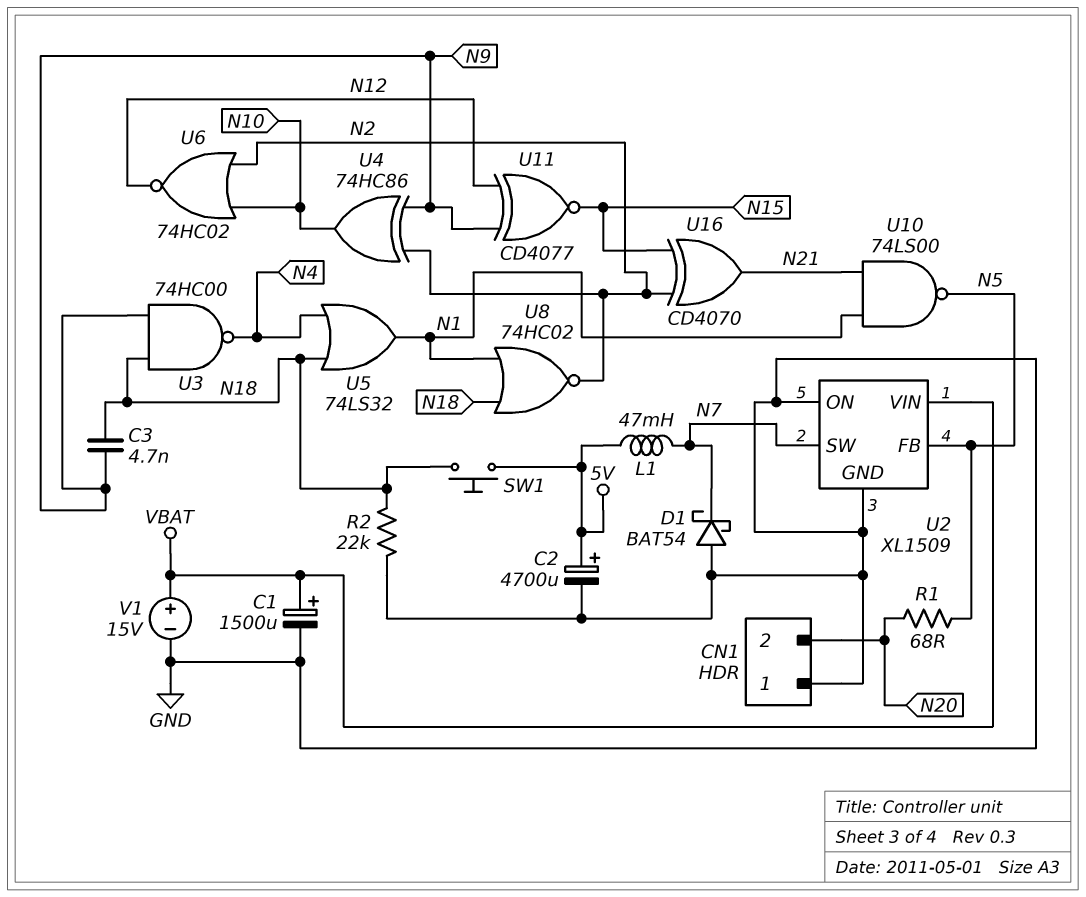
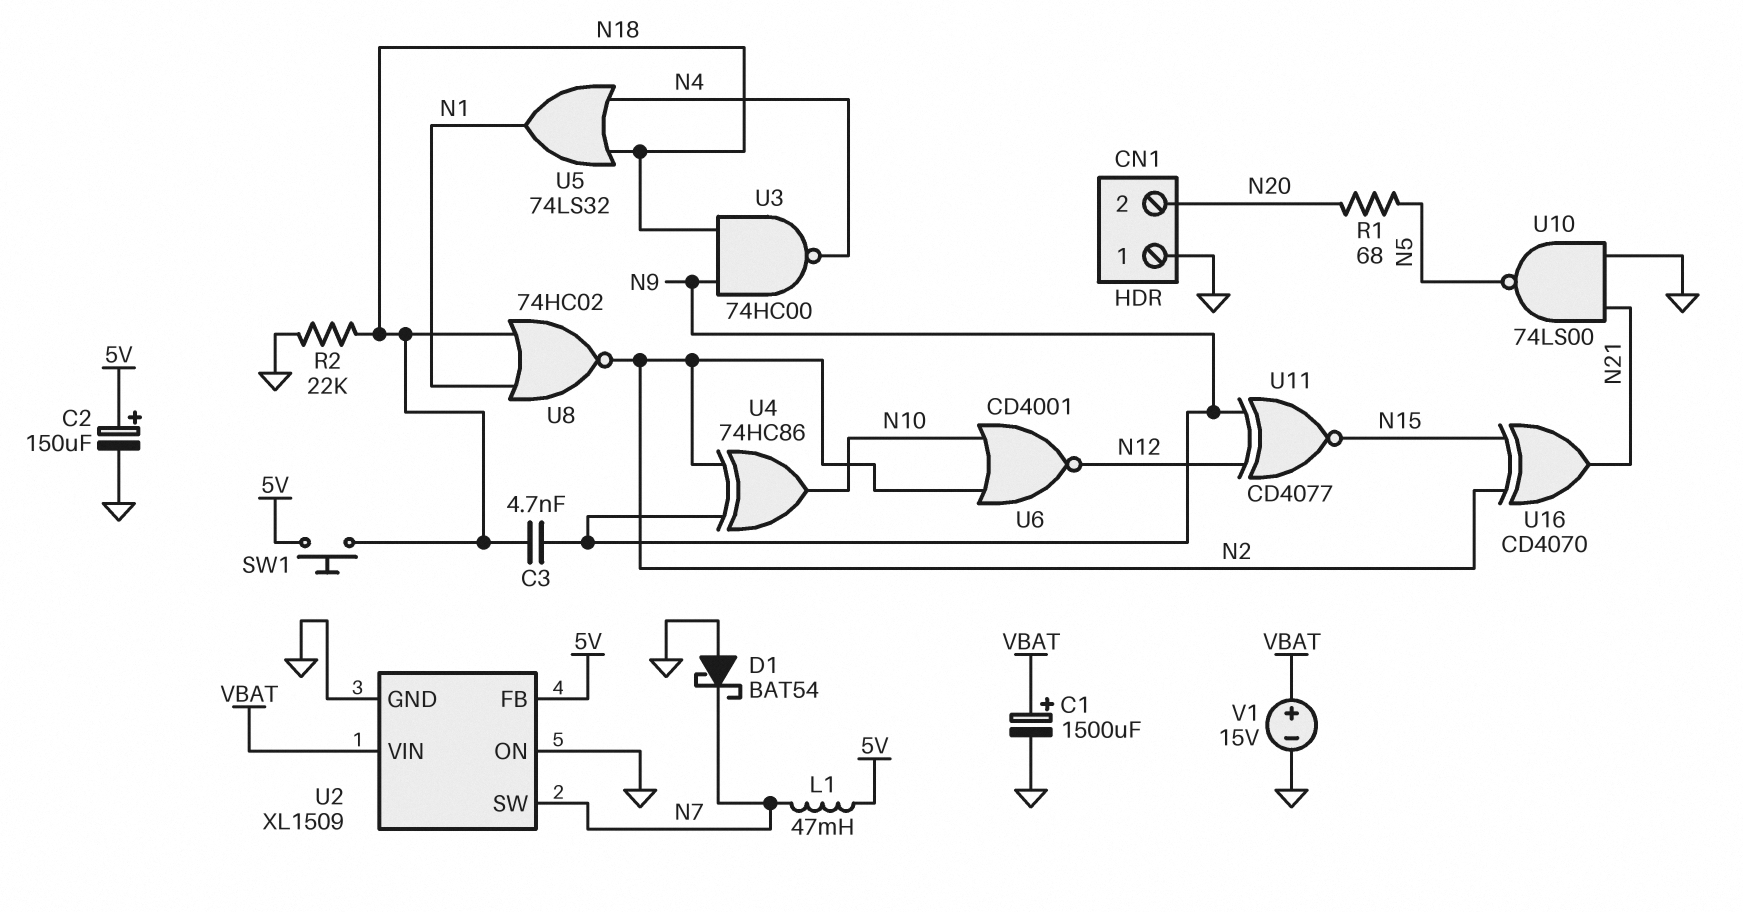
C2: 4700uF (plus 5V, minus GND) -> 150uF (plus 5V, minus GND)
U2 pin FB: N5 -> 5V
U6: NOR 74HC02 (in N2, in N10, out N12) -> NOR CD4001 (in N2, in N10, out N12)
U10: NAND 74LS00 (in N1, in N21, out N5) -> NAND 74LS00 (in GND, in N21, out N5)

